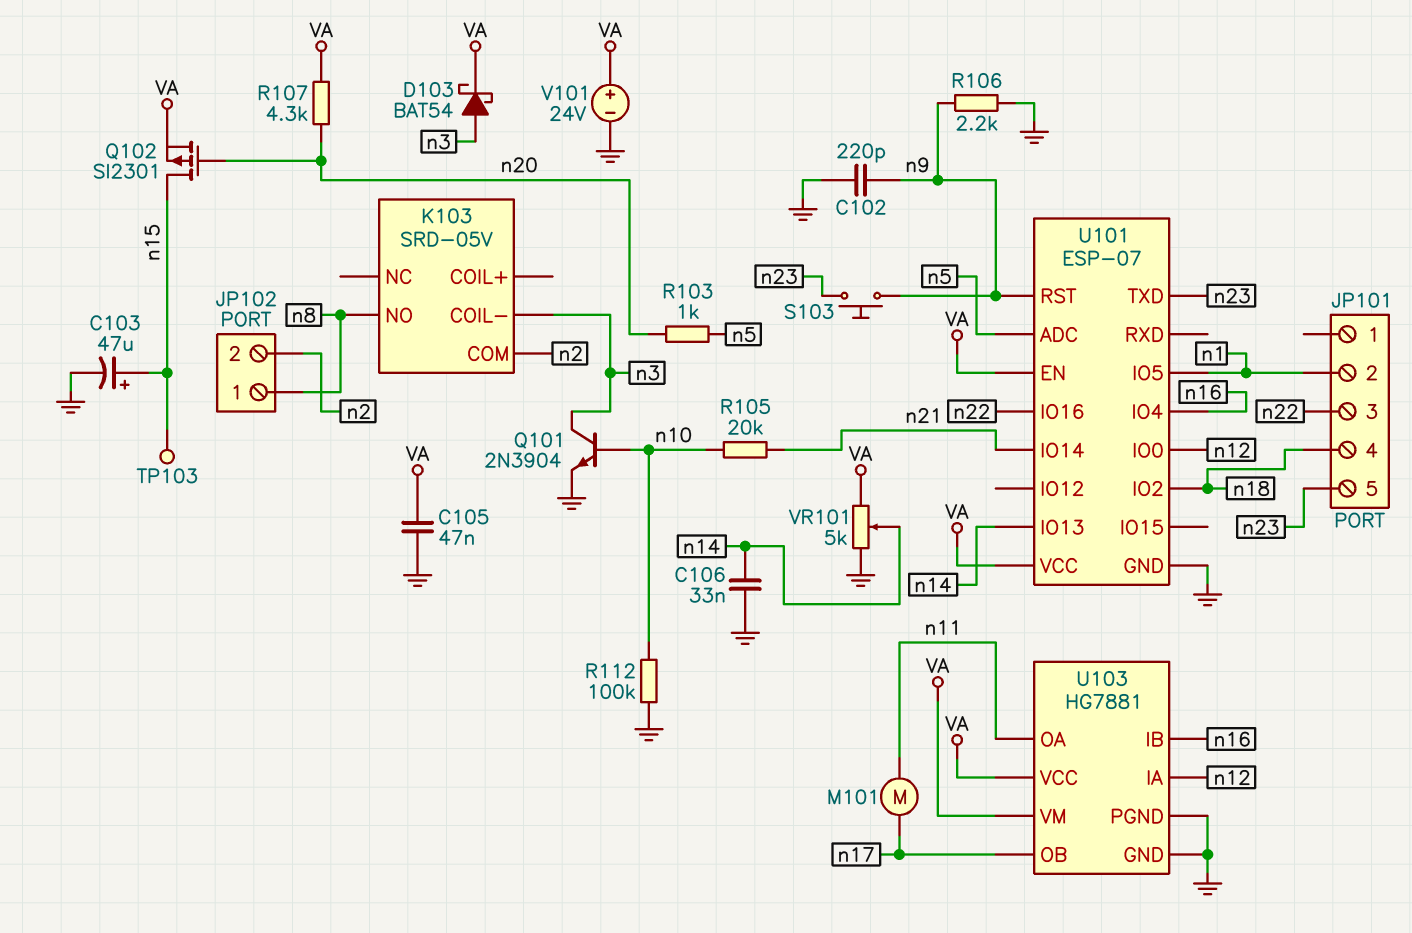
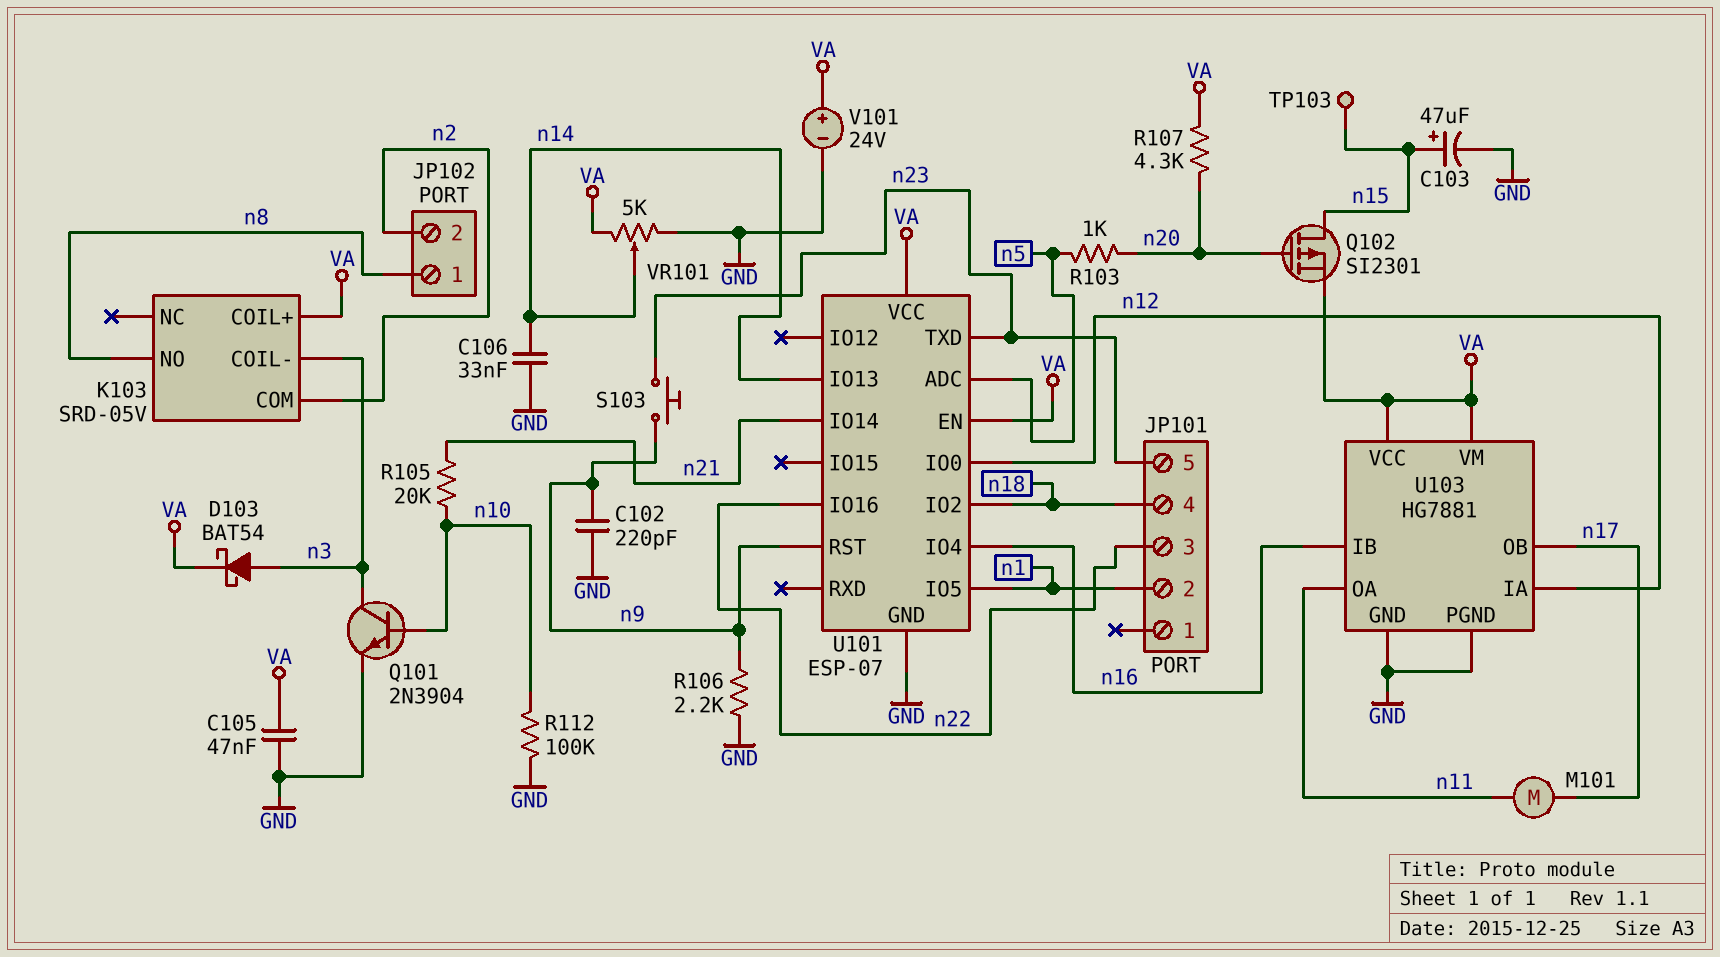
K103 pin COIL+: none -> VA

